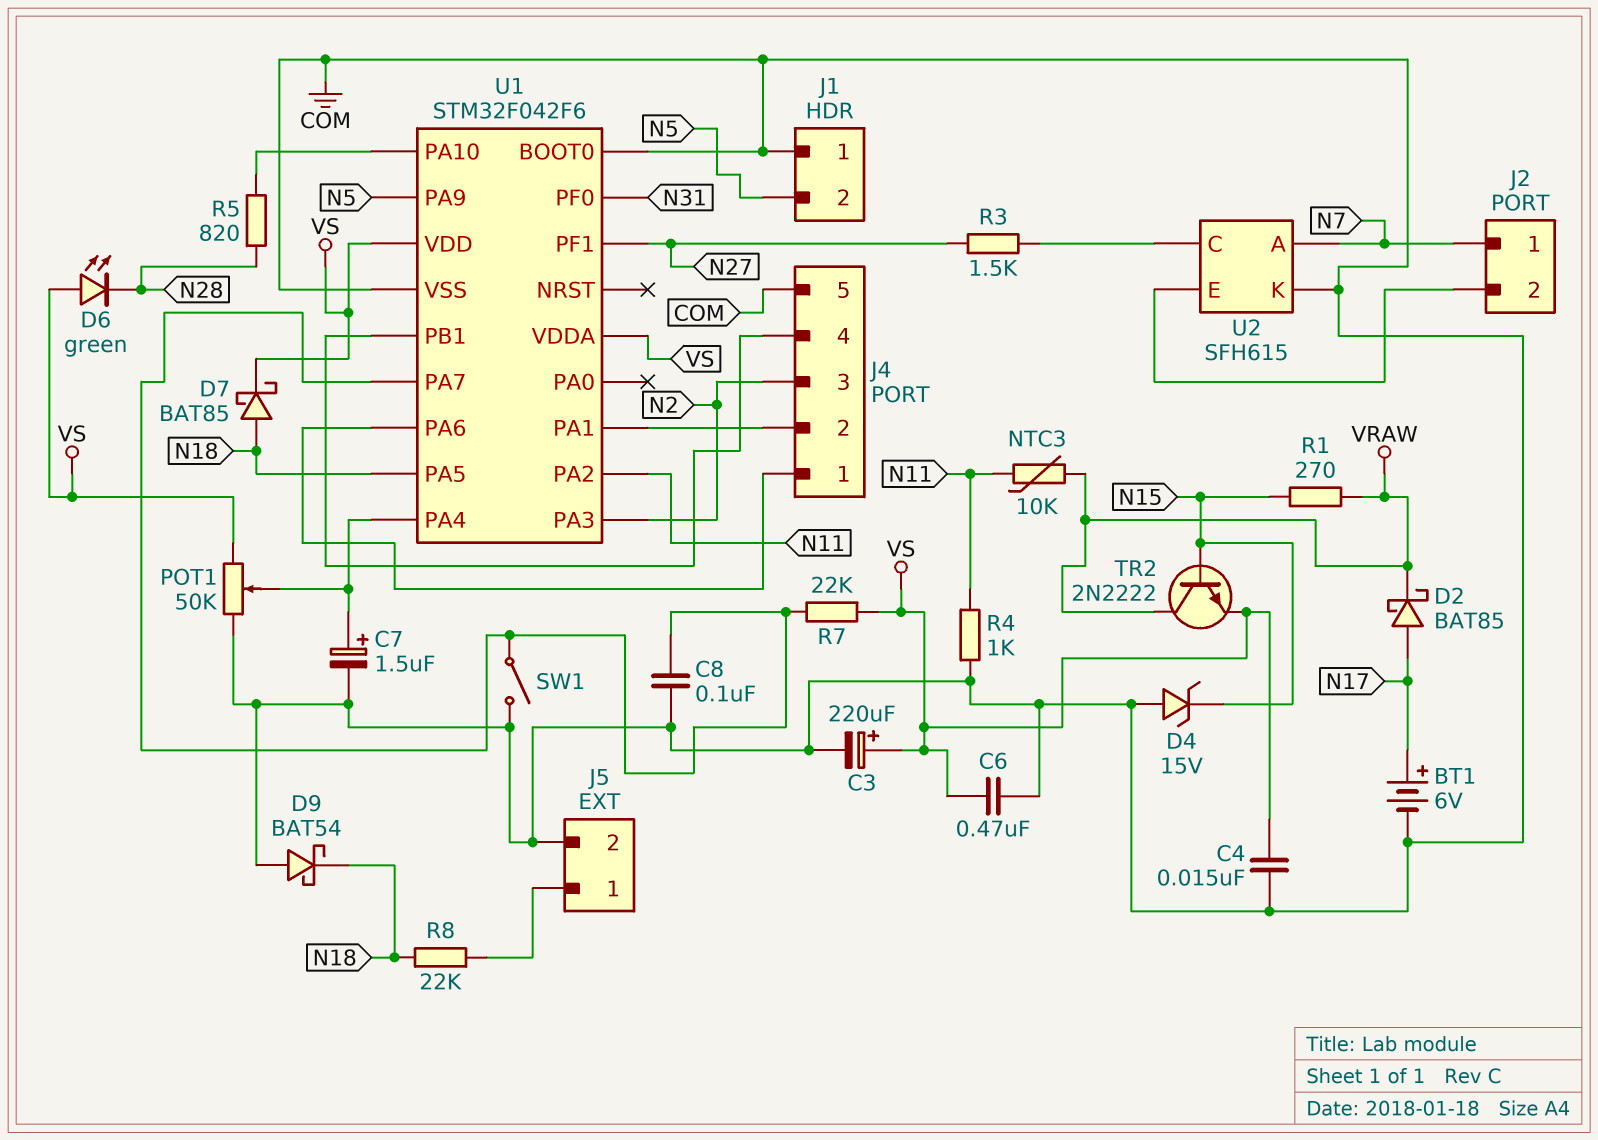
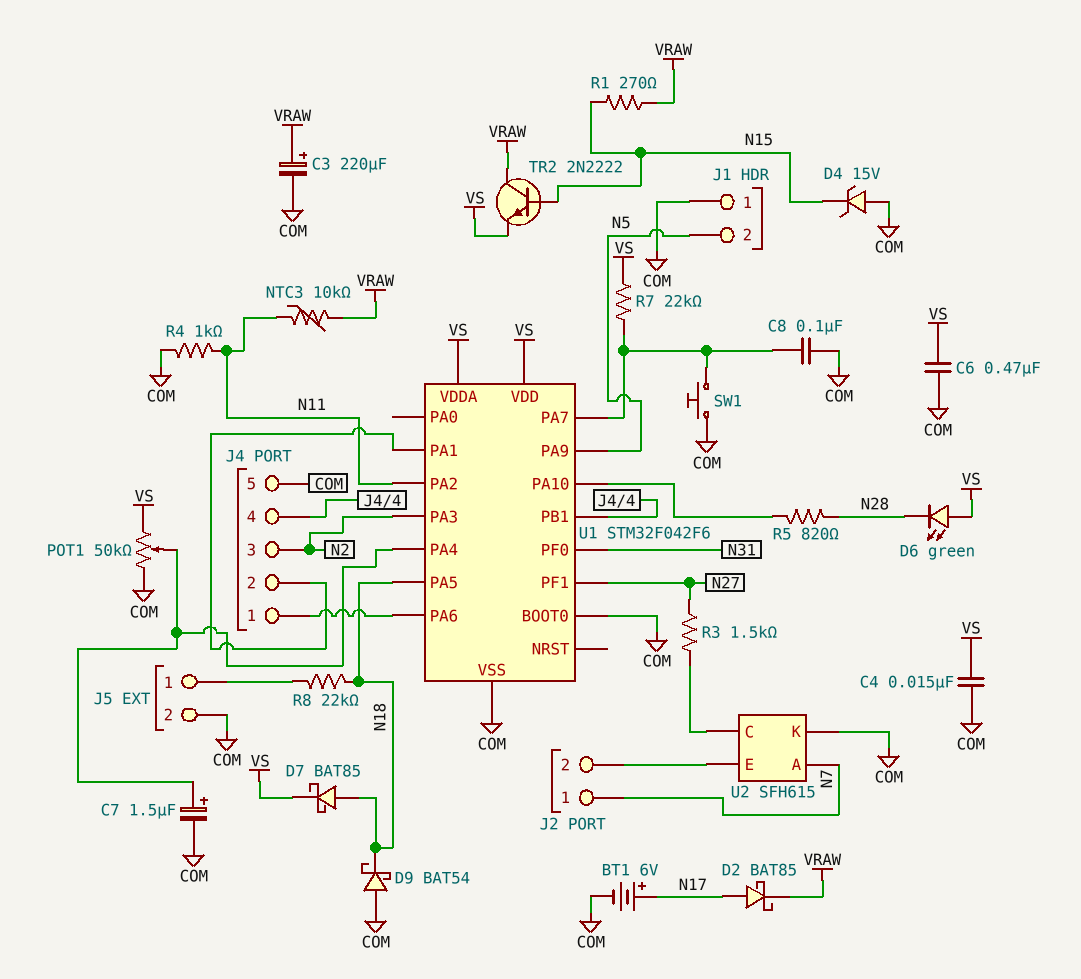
C3: 220uF (plus VS, minus COM) -> 220uF (plus VRAW, minus COM)
SW1: switch (COM, U1/PA7) -> button (COM, U1/PA7)

